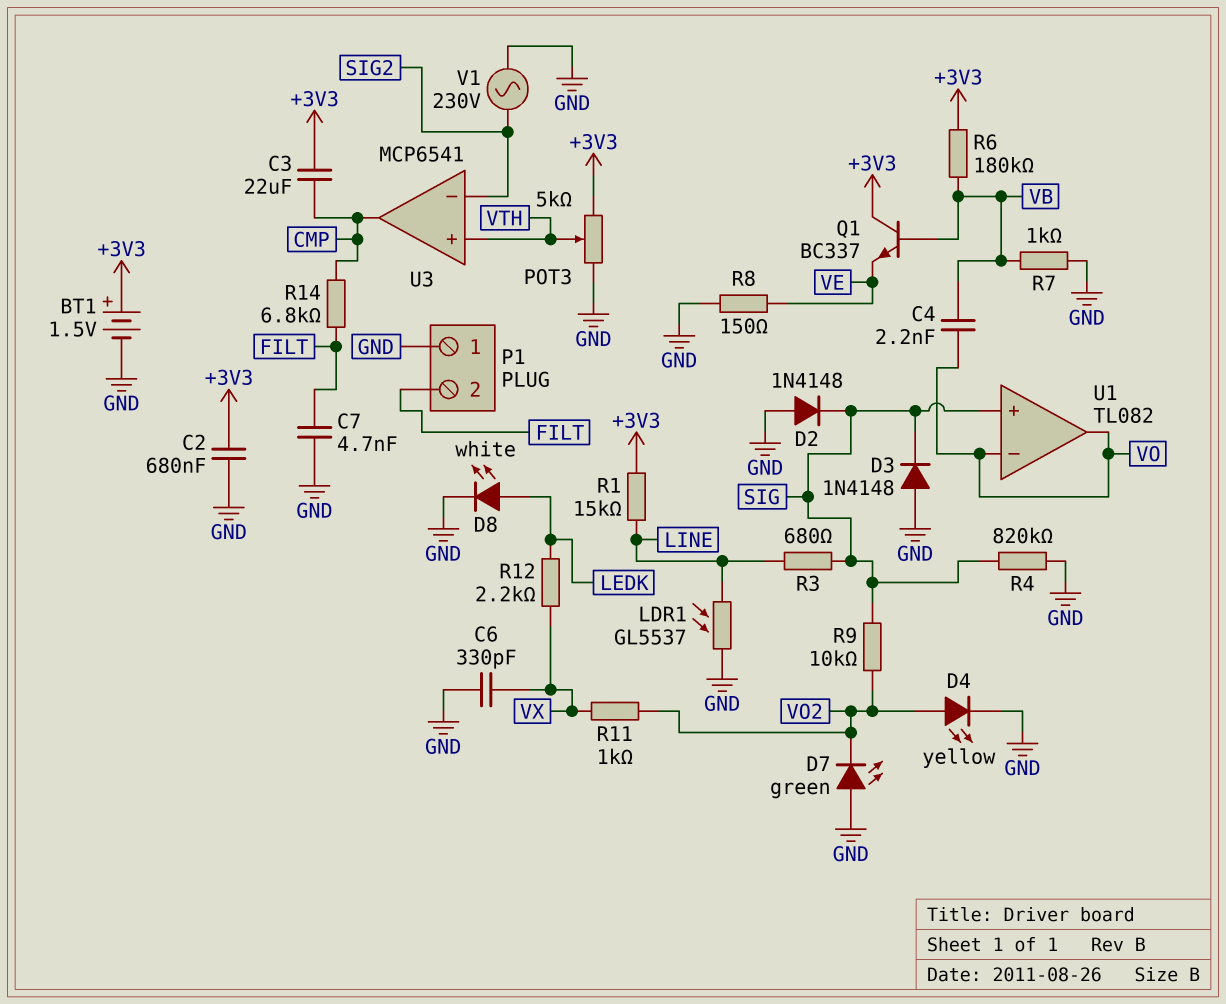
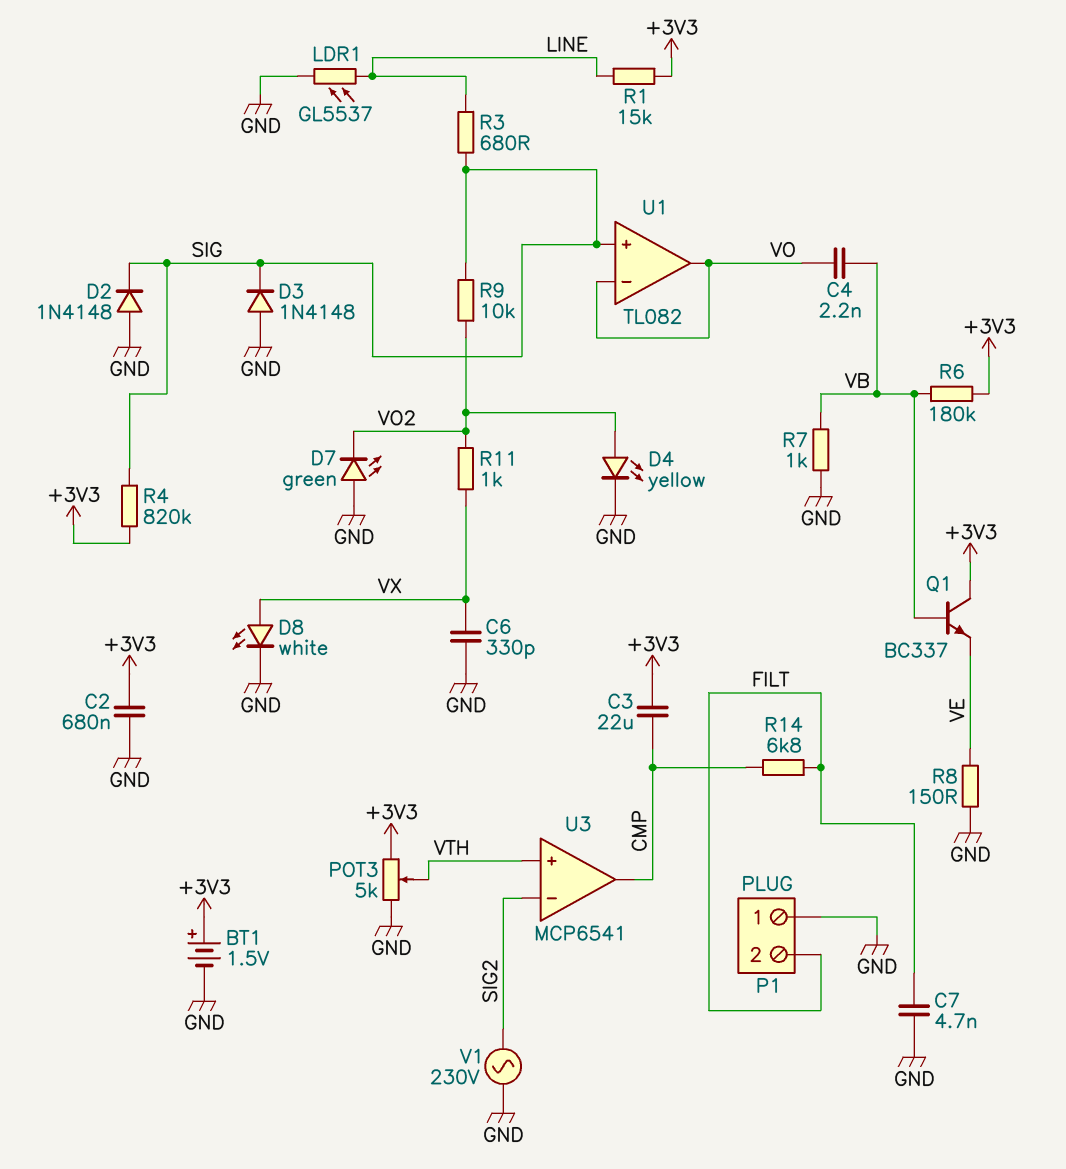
D8: LED white (A LEDK, K GND) -> LED white (A VX, K GND)
R4: 820k (GND, SIG) -> 820k (+3V3, SIG)
R12: 2.2k (LEDK, VX) -> none

